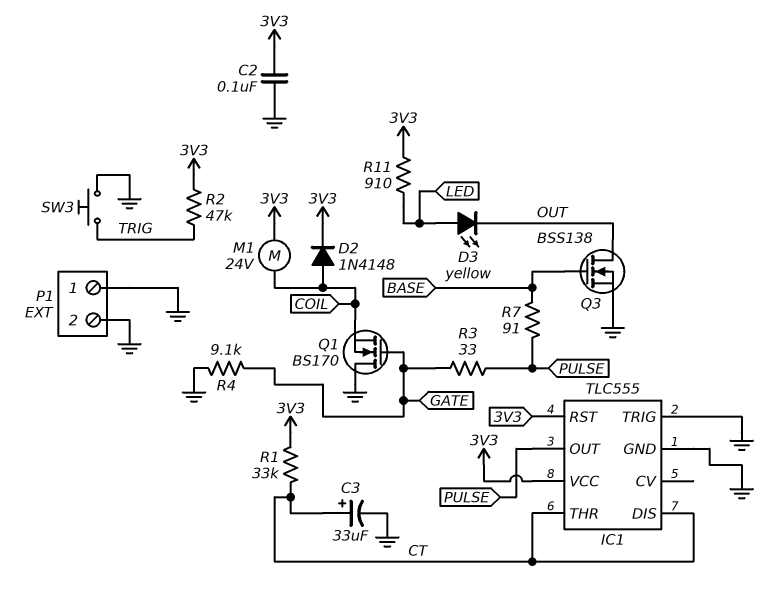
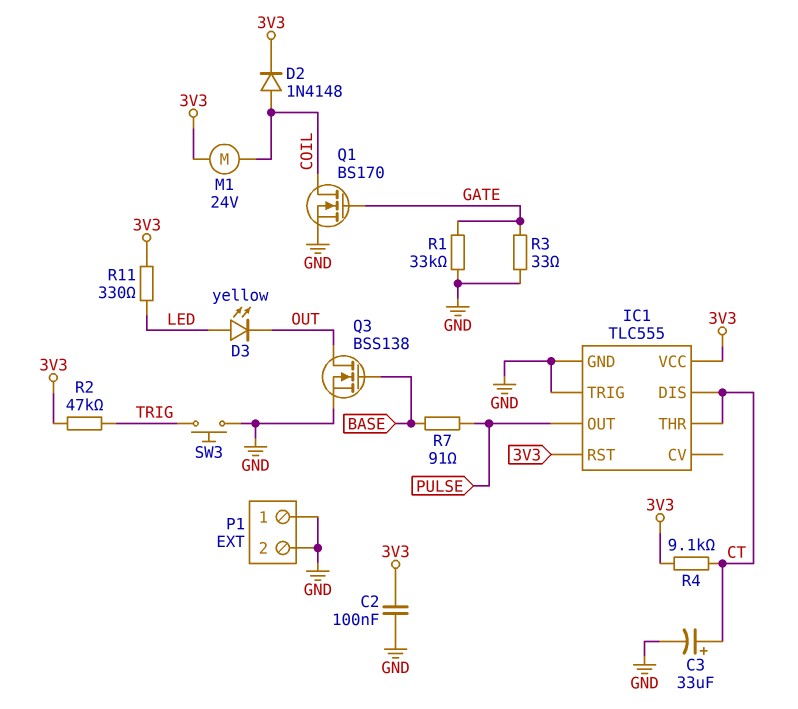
Q1: NMOS BS170 (G GATE, D GND, S COIL) -> NMOS BS170 (G GATE, D COIL, S GND)
R1: 33k (3V3, CT) -> 33k (GATE, GND)
R3: 33 (GATE, PULSE) -> 33 (GATE, GND)
R4: 9.1k (GATE, GND) -> 9.1k (3V3, CT)
R11: 910 (3V3, LED) -> 330 (3V3, LED)

